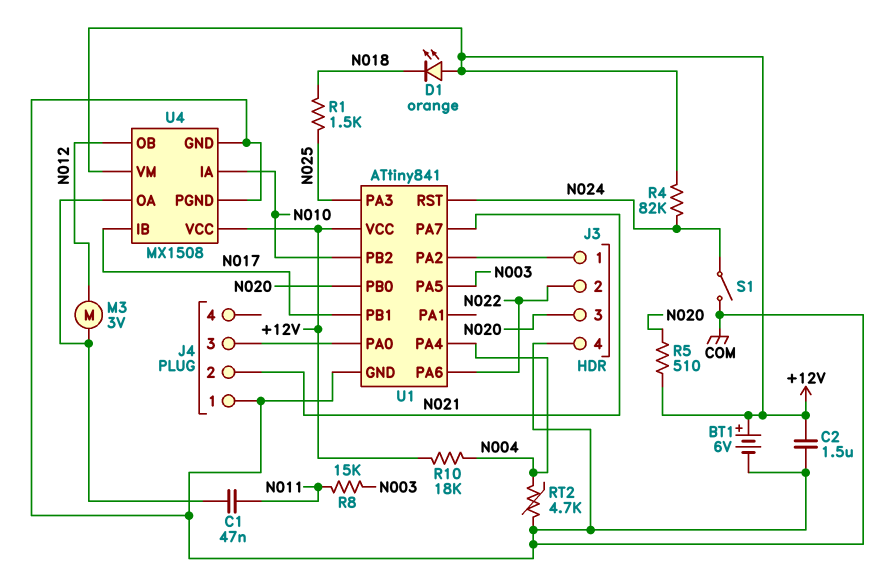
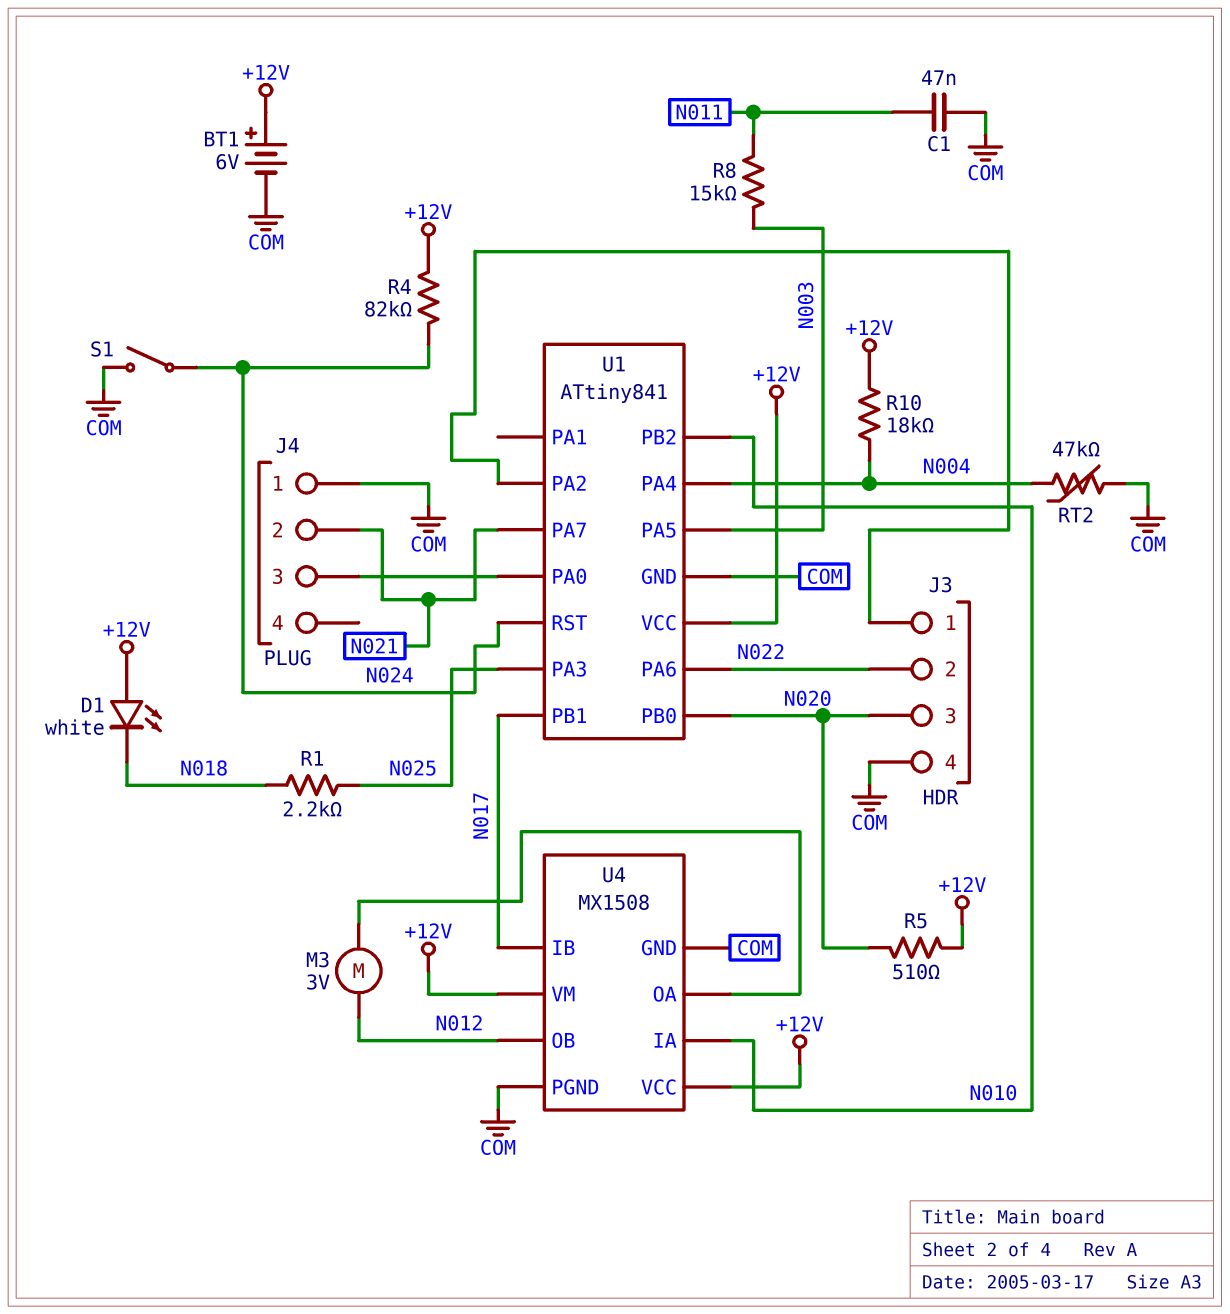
C1: 47nF (N011, U4/OA) -> 47nF (COM, N011)
C2: 1.5uF (+12V, COM) -> none
D1: LED orange (A +12V, K N018) -> LED white (A +12V, K N018)
R1: 1.5k (N018, N025) -> 2.2k (N018, N025)
RT2: 4.7k (COM, N004) -> 47k (COM, N004)

